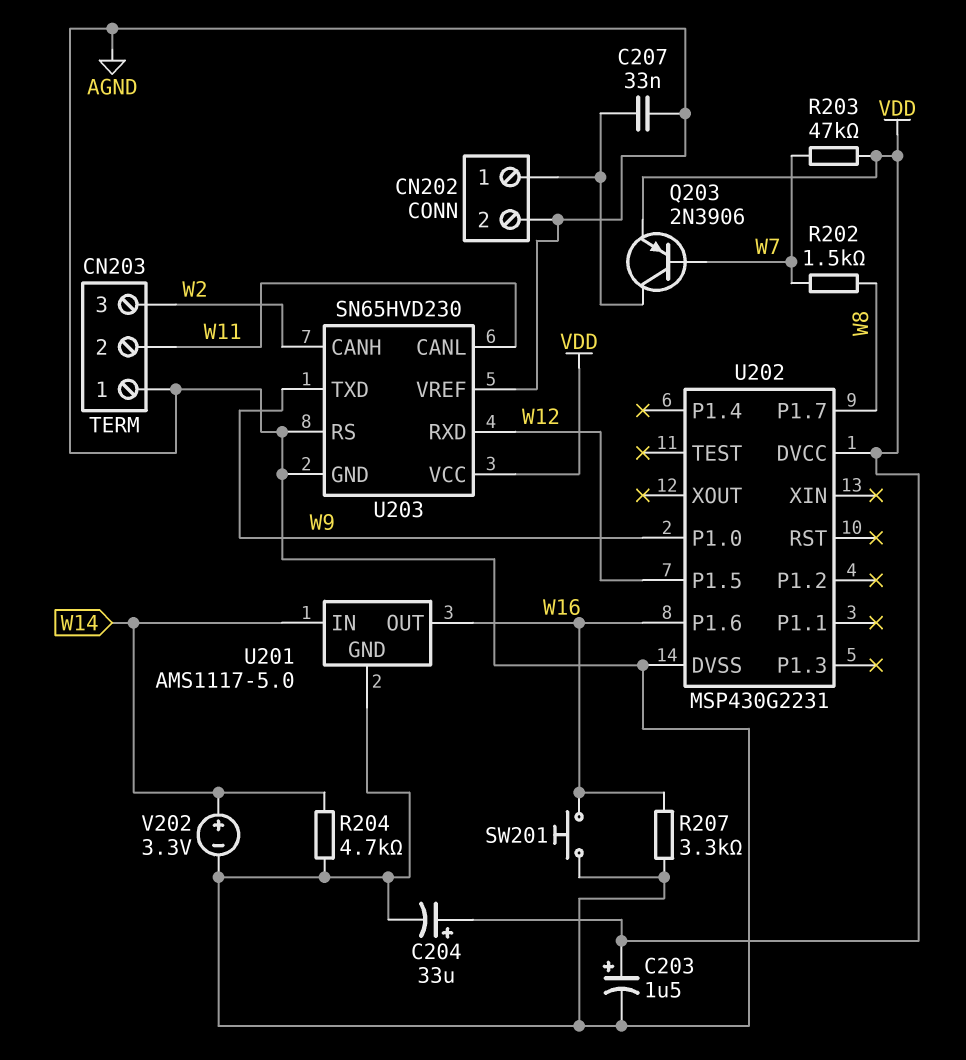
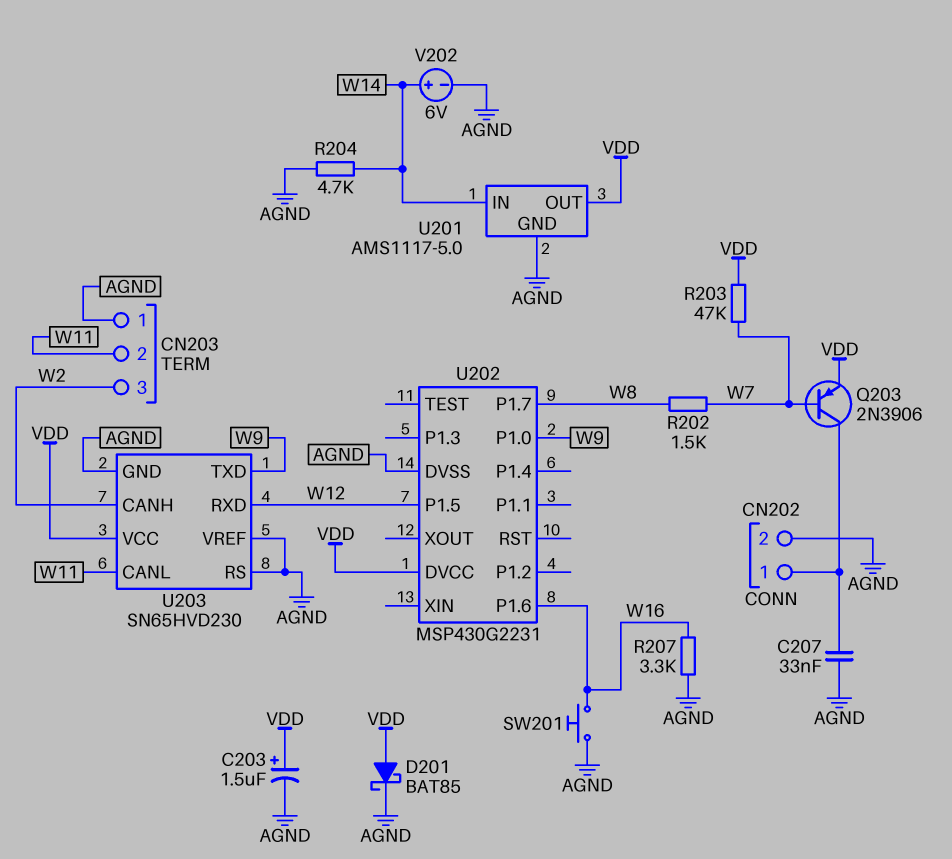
C204: 33uF (plus VDD, minus AGND) -> none
D201: none -> schottky BAT85 (A VDD, K AGND)
U201 pin OUT: W16 -> VDD
V202: 3.3V (plus W14, minus AGND) -> 6V (plus W14, minus AGND)

